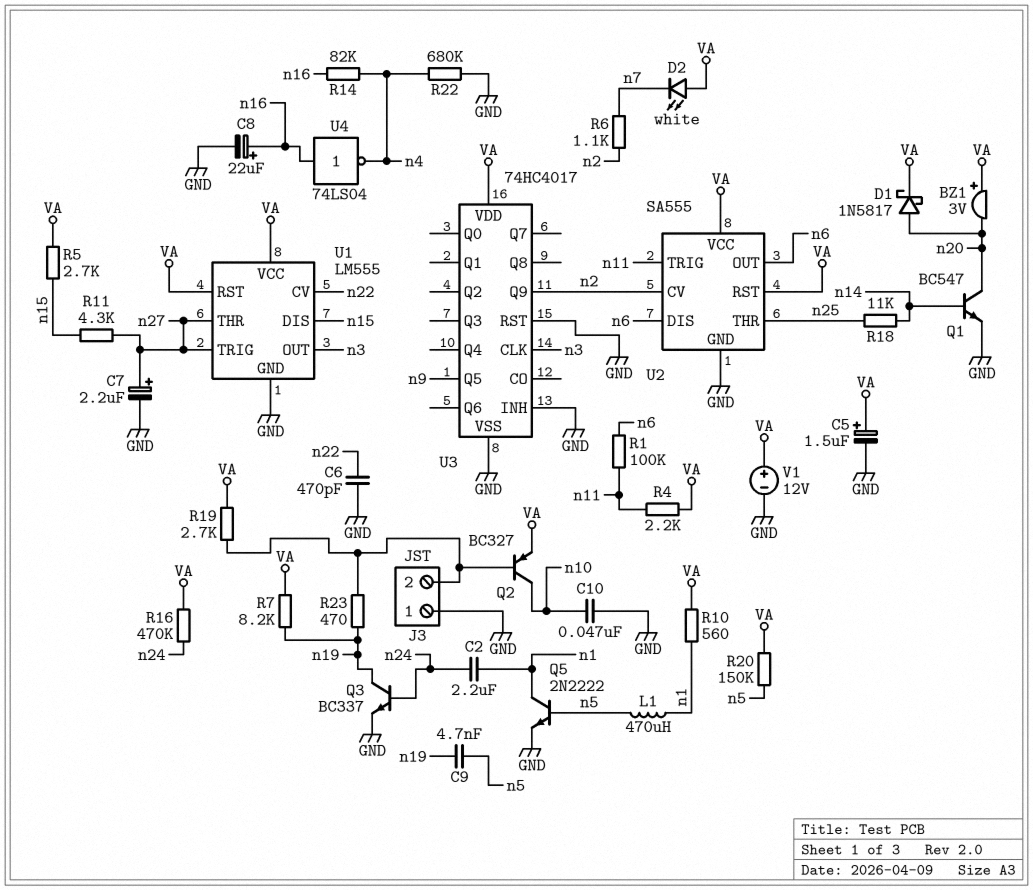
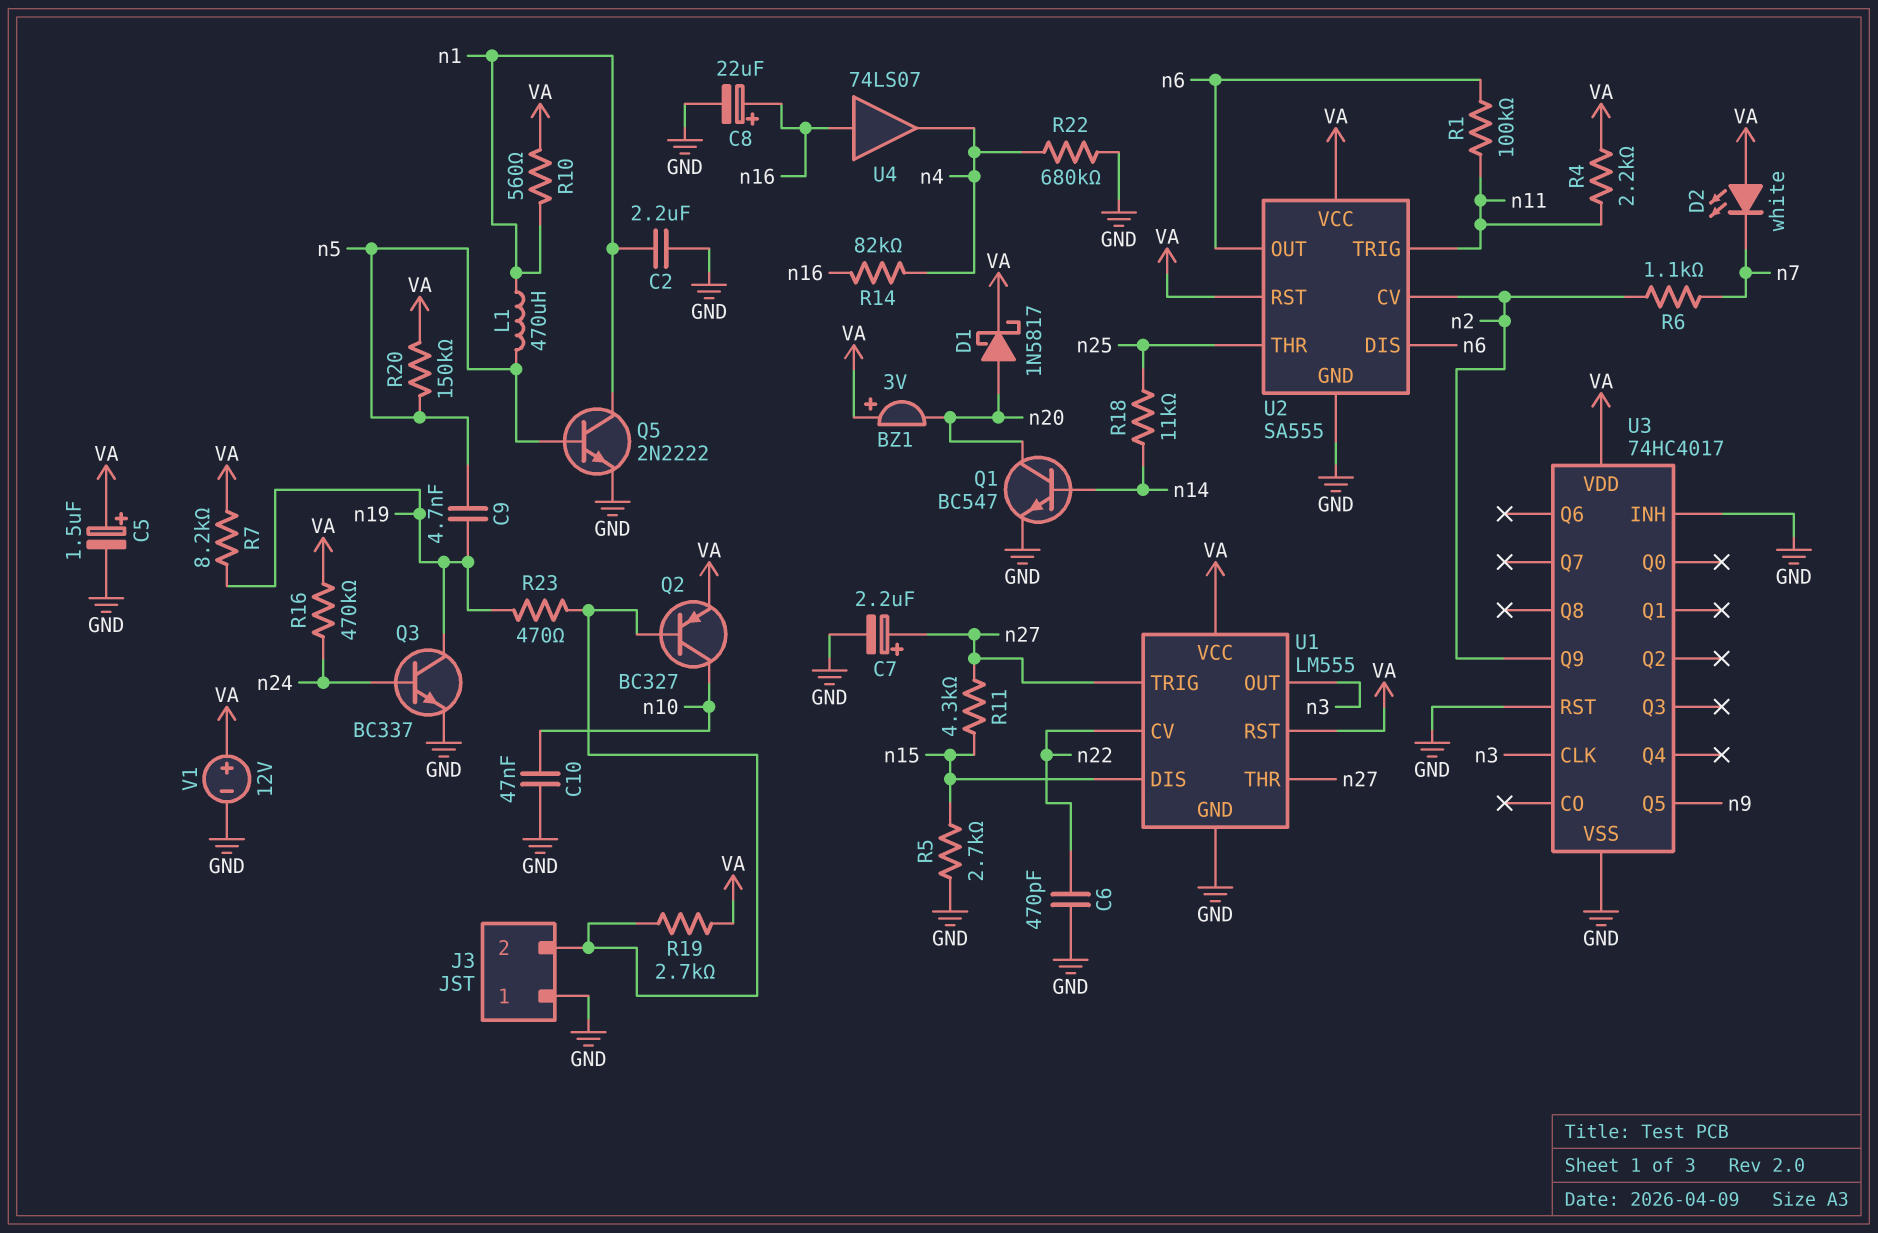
C2: 2.2uF (n1, n24) -> 2.2uF (GND, n1)
R5: 2.7k (VA, n15) -> 2.7k (GND, n15)
U4: NOT 74LS04 (in n16, out n4) -> buffer 74LS07 (in n16, out n4)

